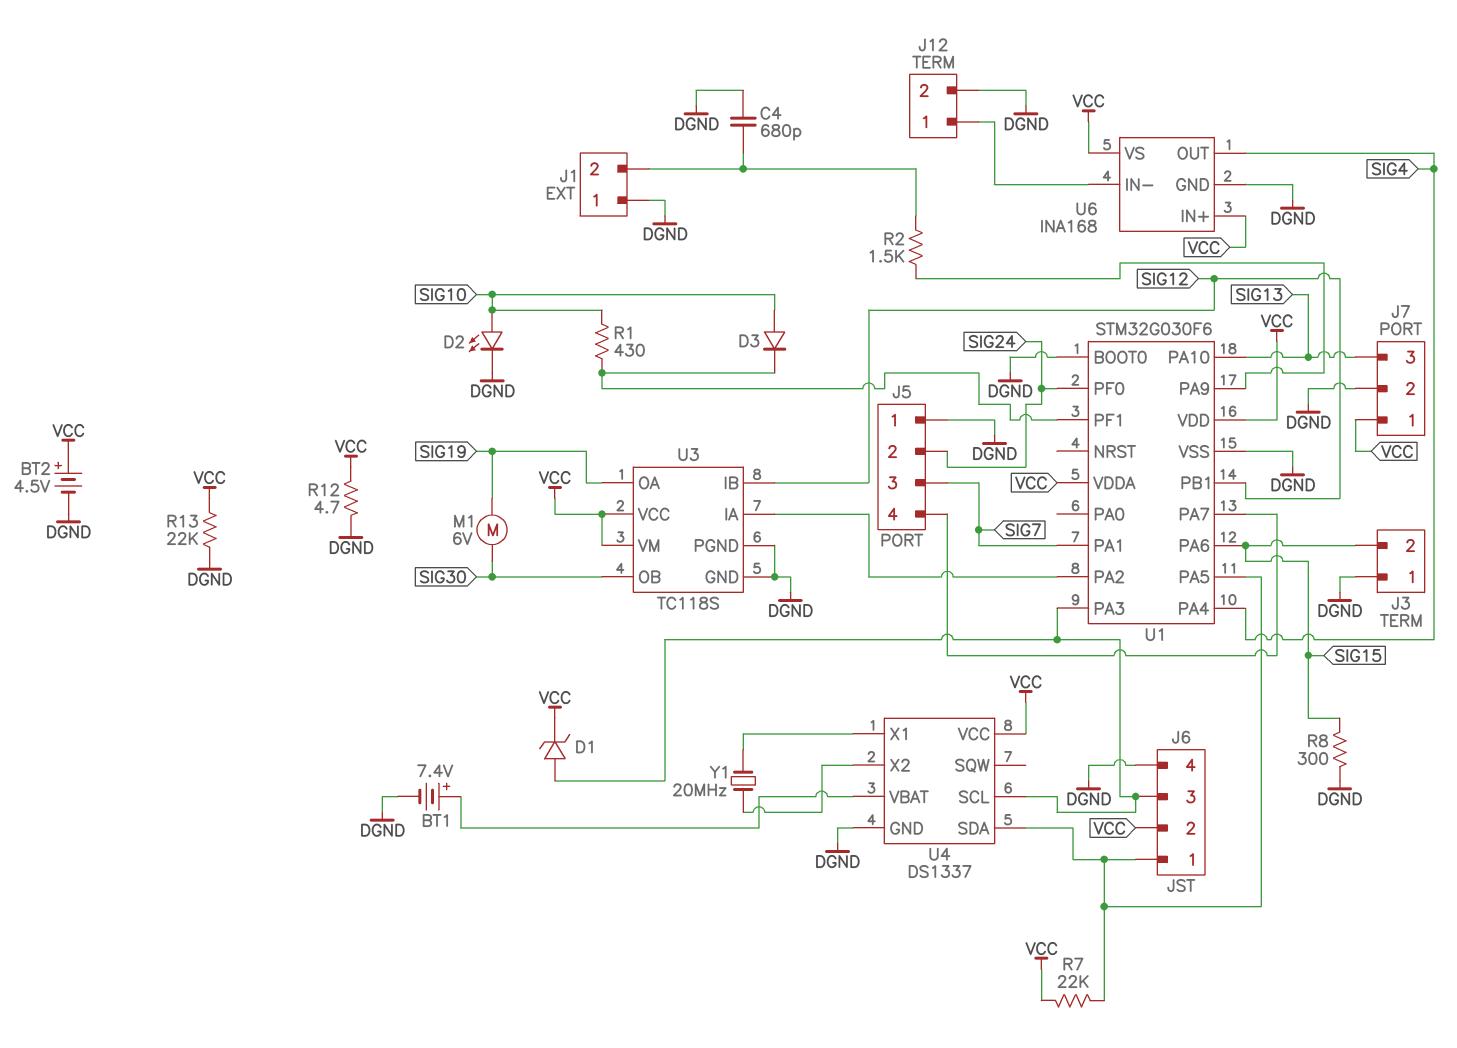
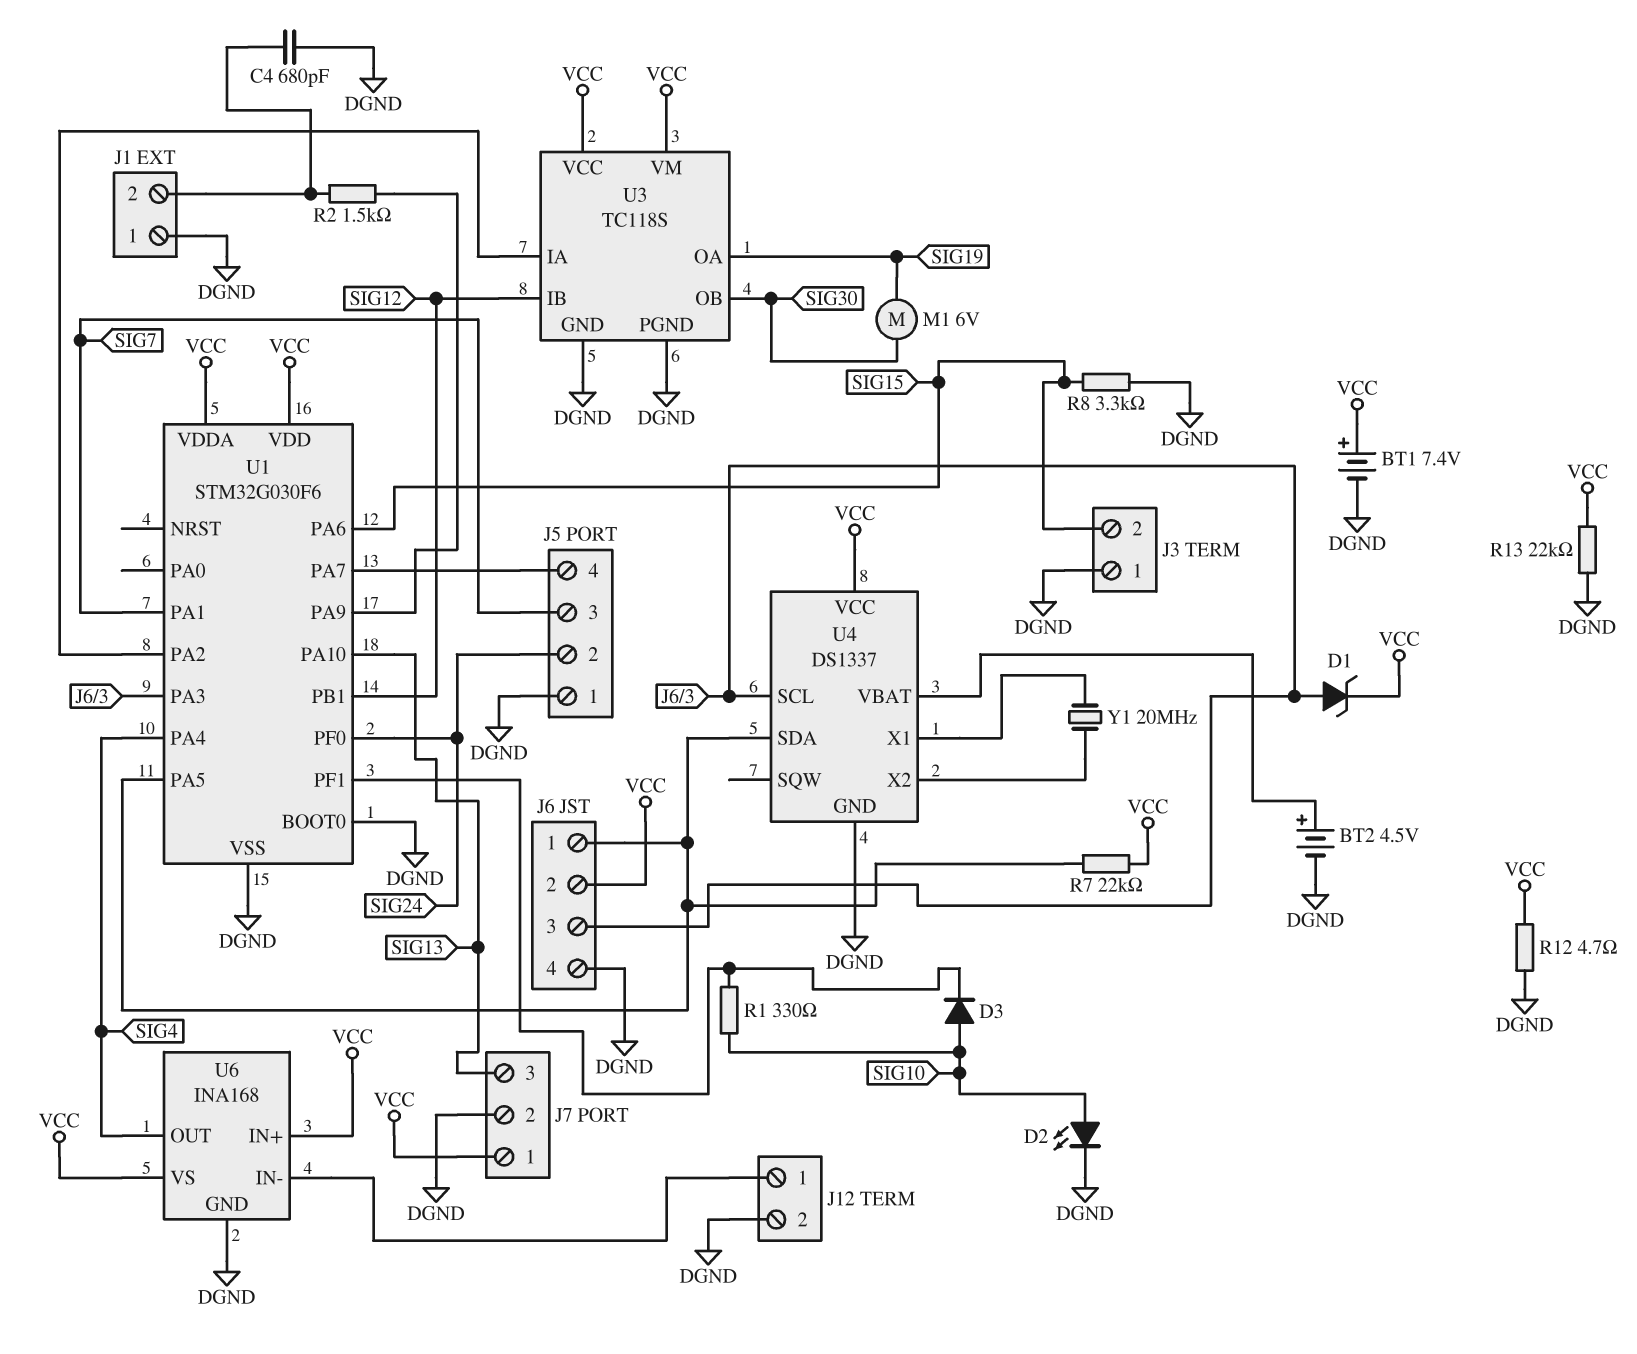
BT1: 7.4V (plus U4/VBAT, minus DGND) -> 7.4V (plus VCC, minus DGND)
BT2: 4.5V (plus VCC, minus DGND) -> 4.5V (plus U4/VBAT, minus DGND)
R1: 430 (SIG10, U1/PF1) -> 330 (SIG10, U1/PF1)
R8: 300 (DGND, SIG15) -> 3.3k (DGND, SIG15)

